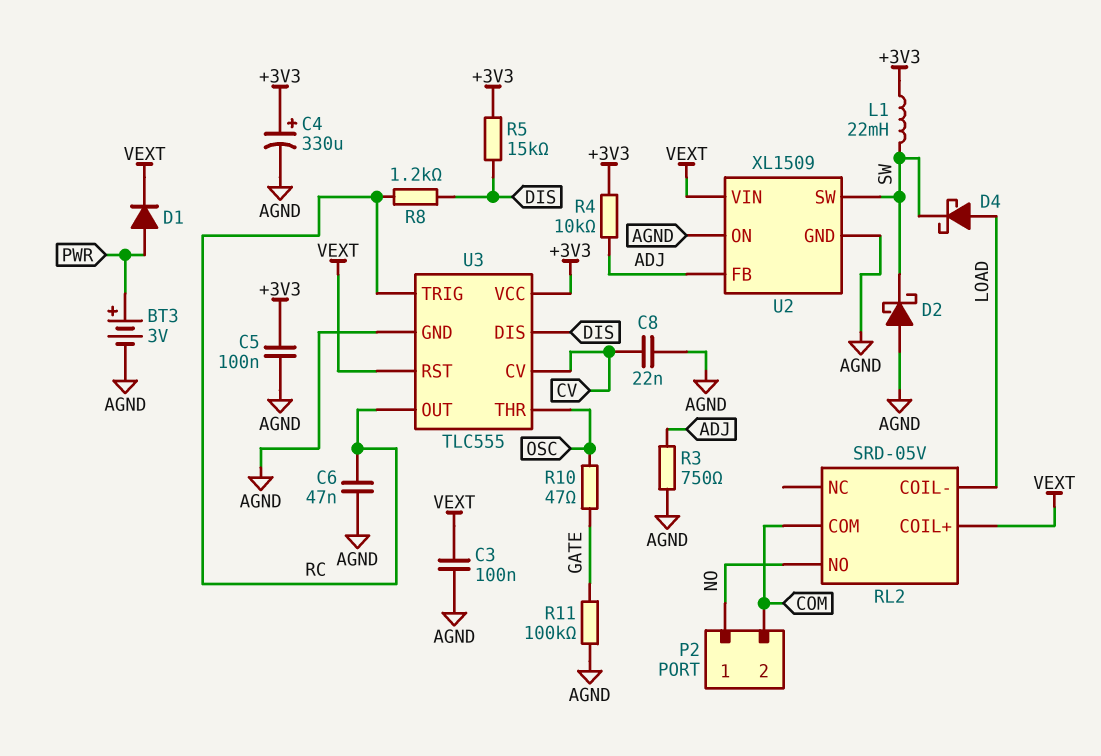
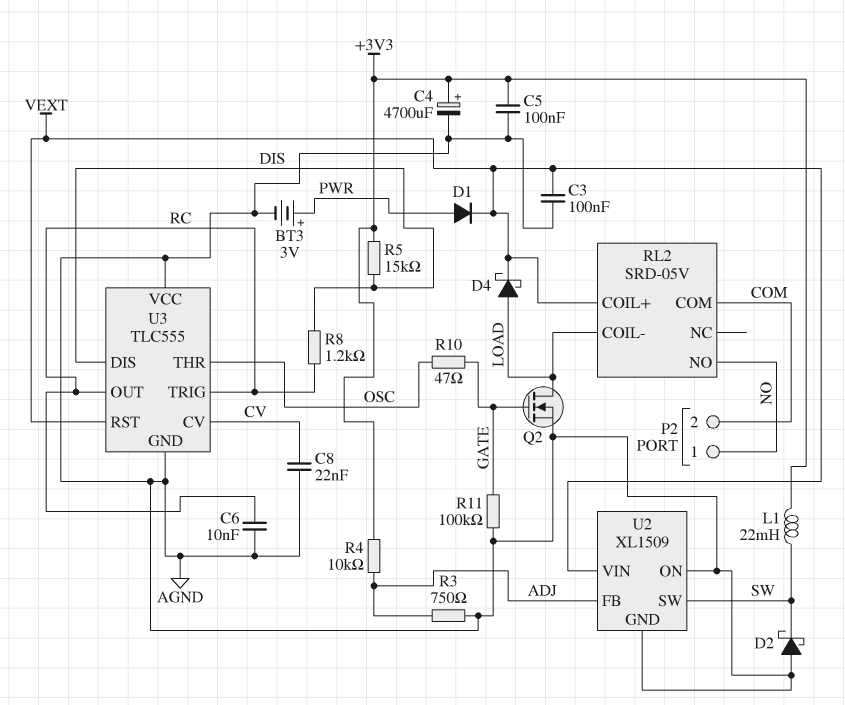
C4: 330uF (plus +3V3, minus AGND) -> 4700uF (plus +3V3, minus AGND)
C6: 47nF (AGND, RC) -> 10nF (AGND, RC)
D4: schottky (A LOAD, K SW) -> schottky (A LOAD, K VEXT)
Q2: none -> NMOS (G GATE, D LOAD, S AGND)
U3 pin VCC: +3V3 -> AGND

